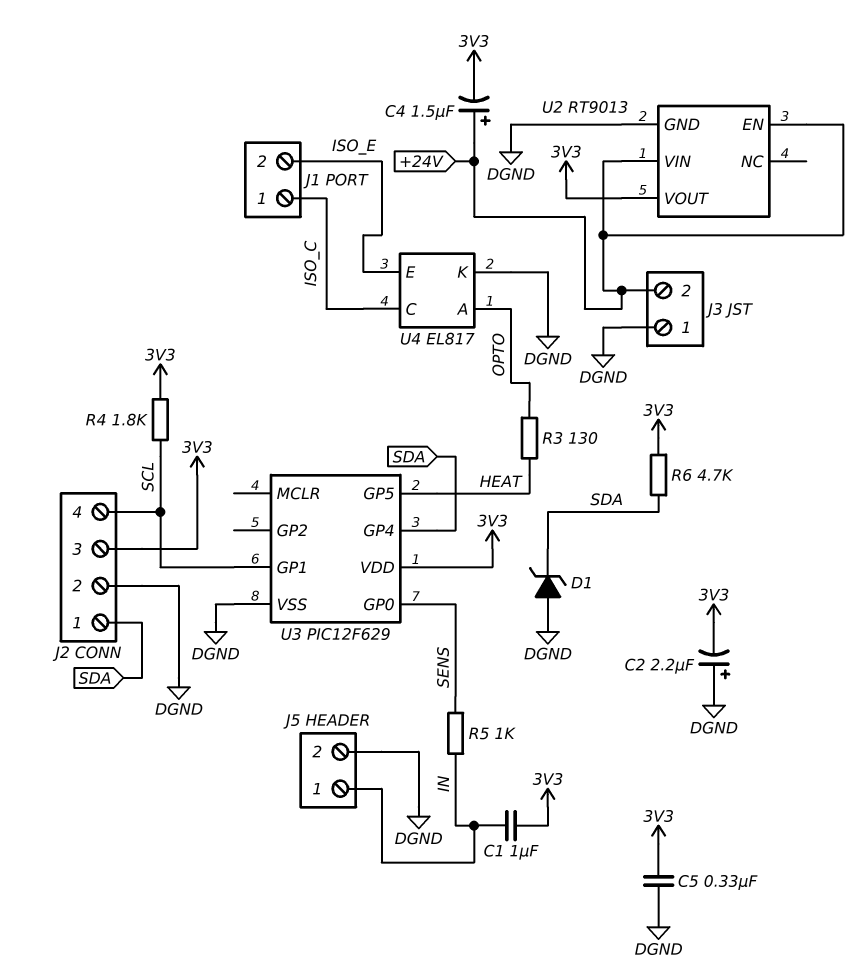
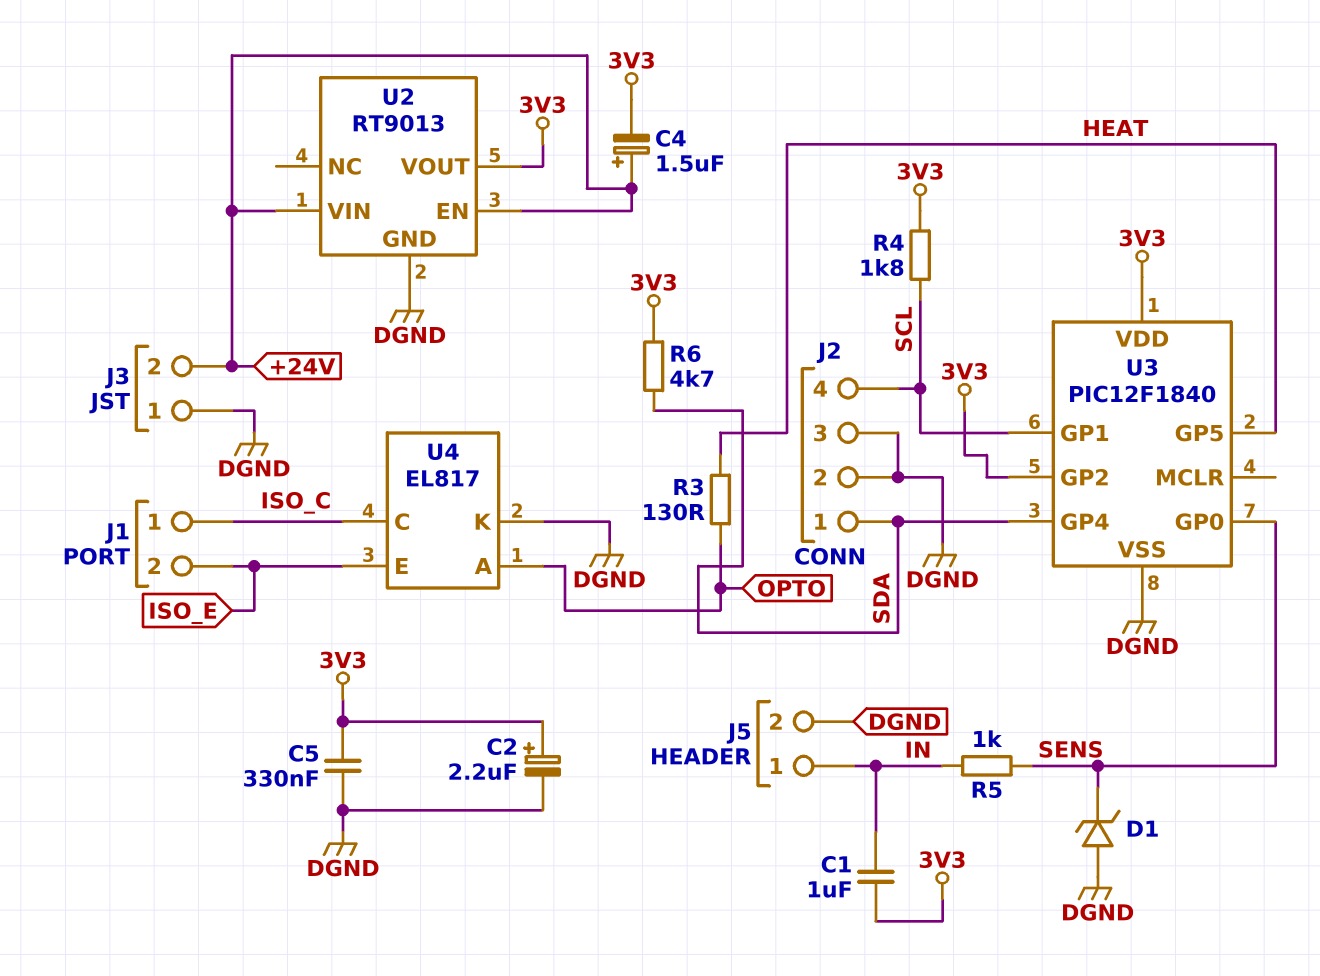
C2: 2.2uF (plus DGND, minus 3V3) -> 2.2uF (plus 3V3, minus DGND)
D1: zener (A DGND, K SDA) -> zener (A DGND, K SENS)
J2 pin 3: 3V3 -> DGND
U3: PIC12F629 -> PIC12F1840
U3 pin GP2: none -> 3V3

